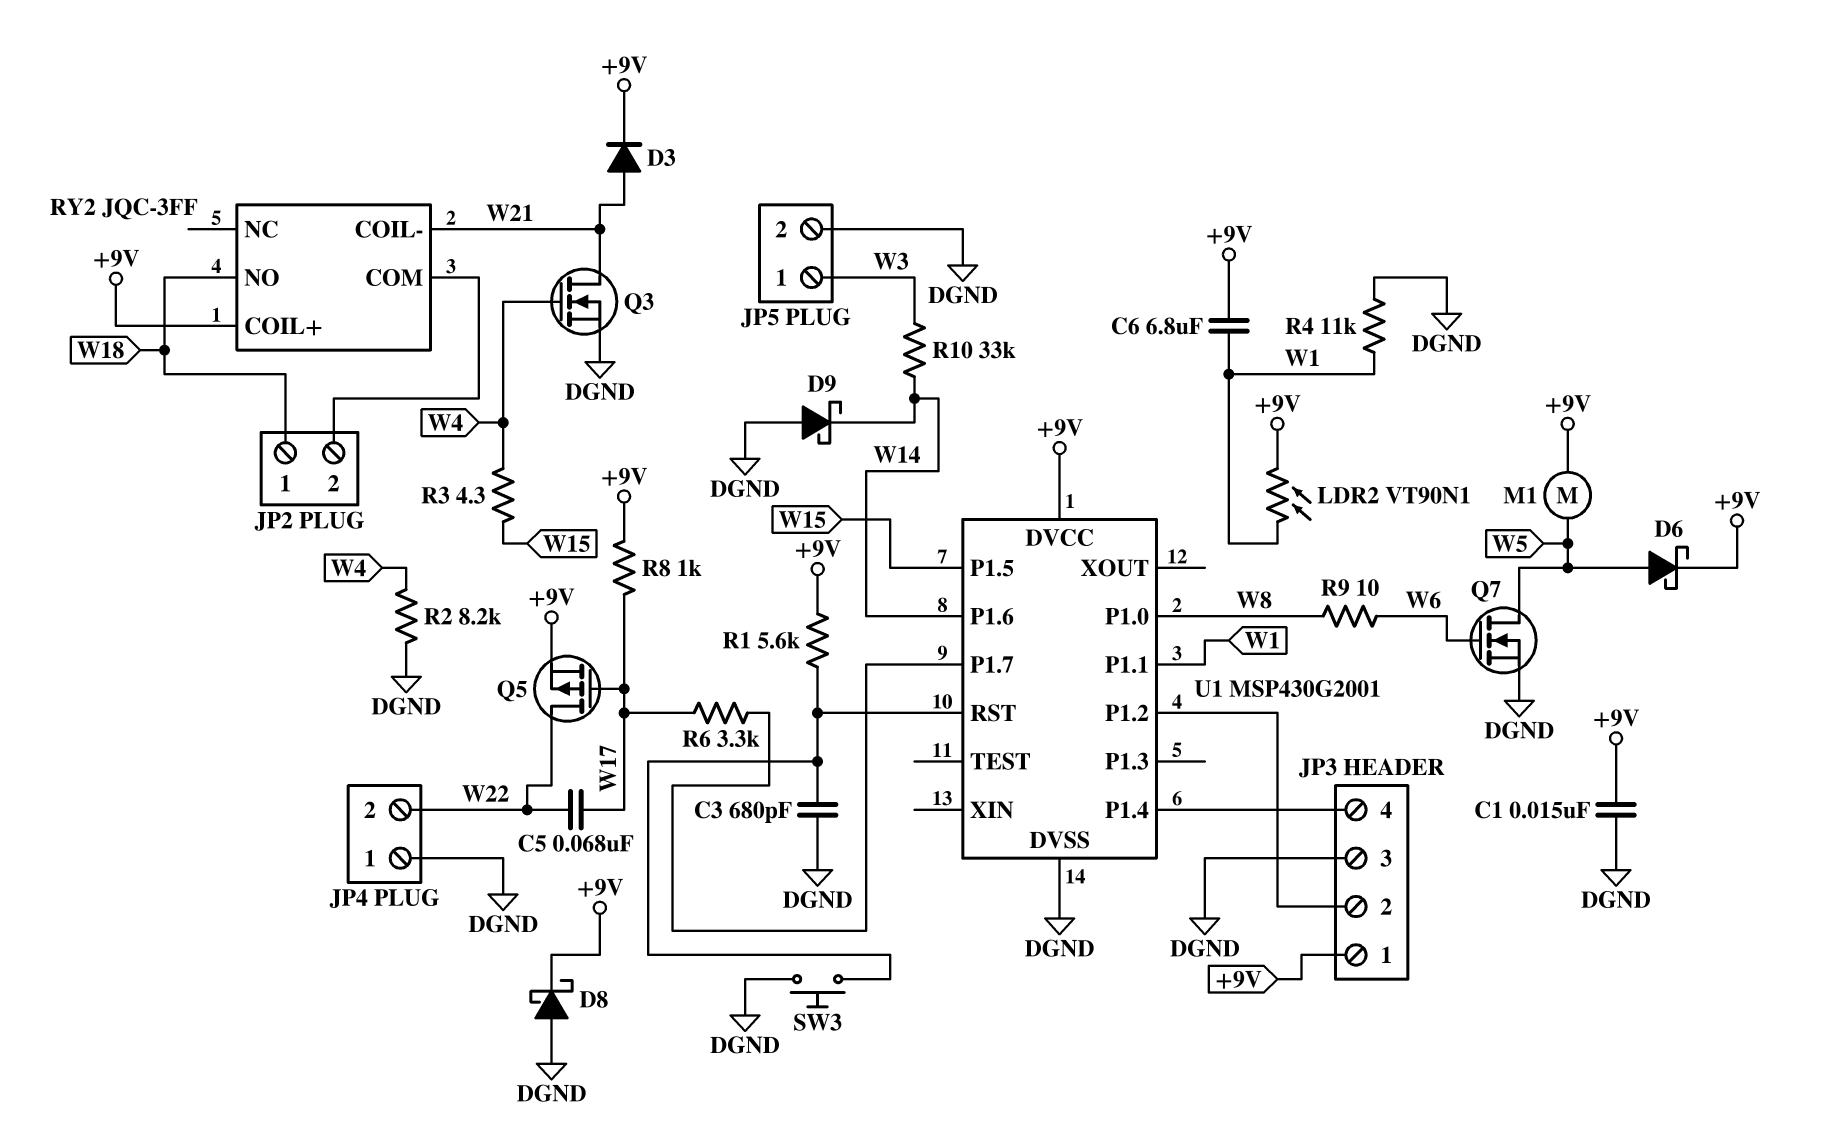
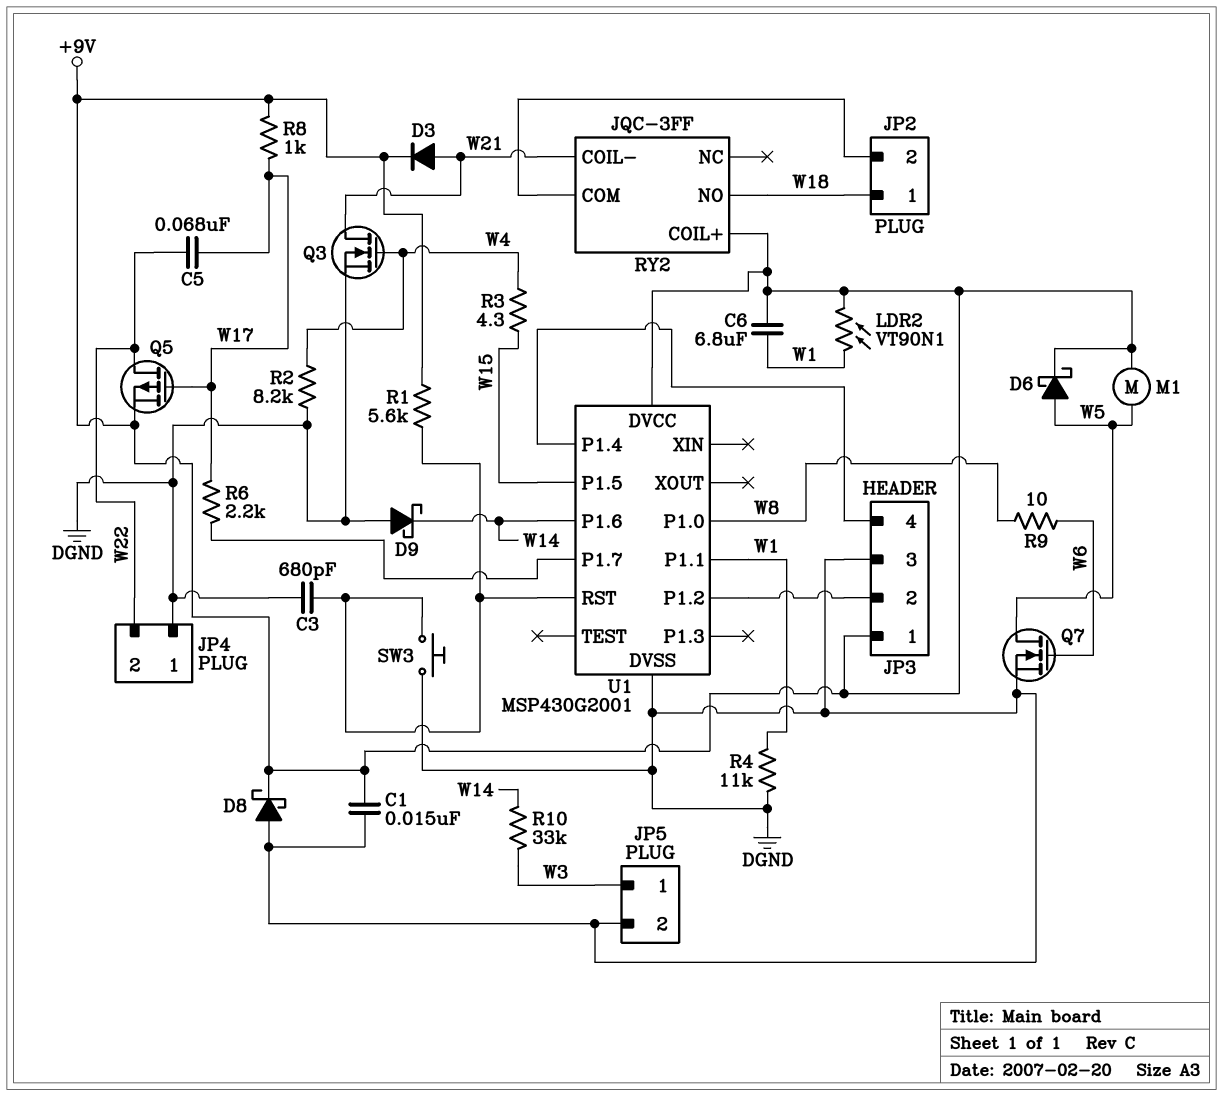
R6: 3.3k (U1/P1.7, W17) -> 2.2k (U1/P1.7, W17)

